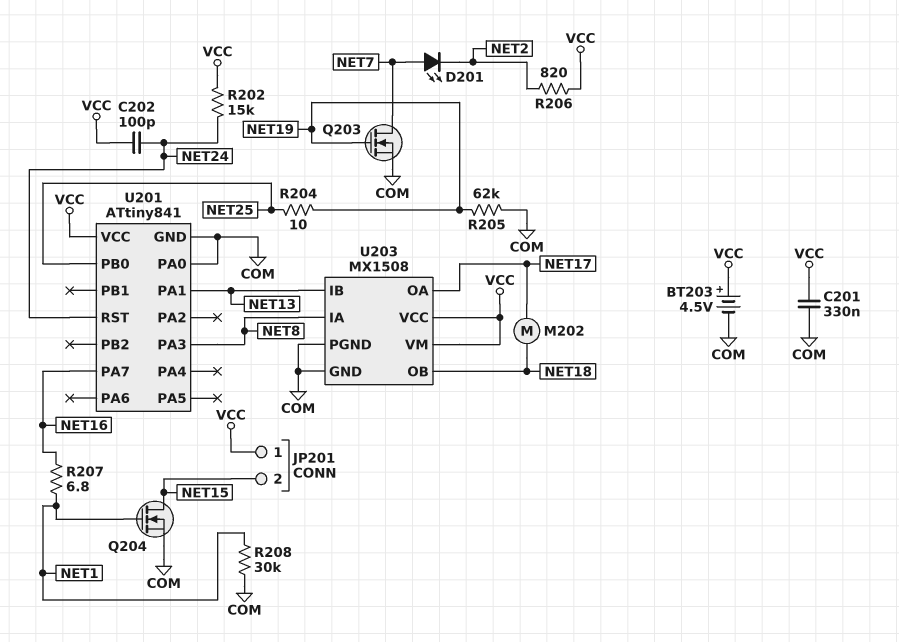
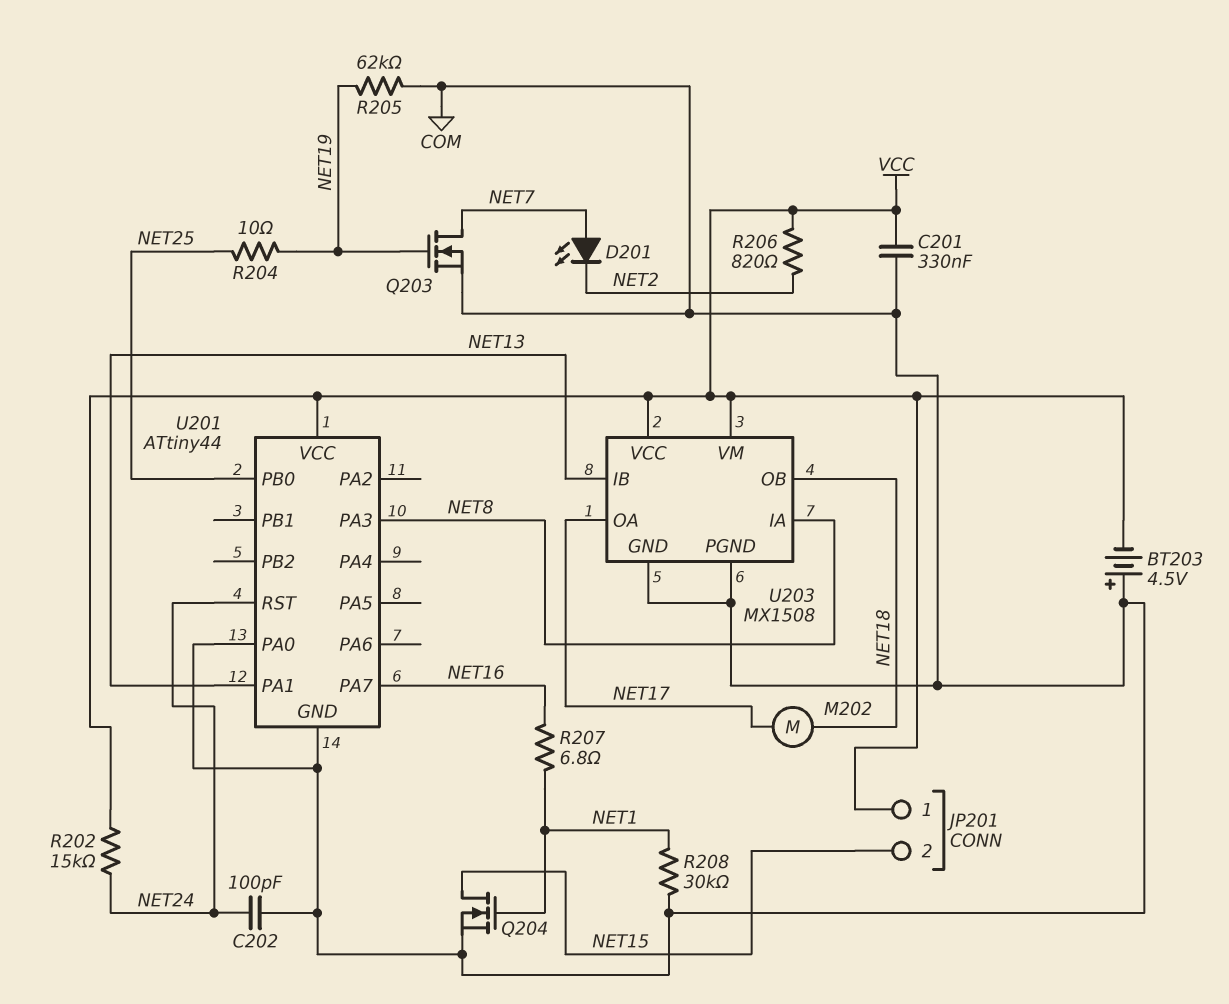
BT203: 4.5V (plus VCC, minus COM) -> 4.5V (plus COM, minus VCC)
C202: 100pF (NET24, VCC) -> 100pF (COM, NET24)
U201: ATtiny841 -> ATtiny44

